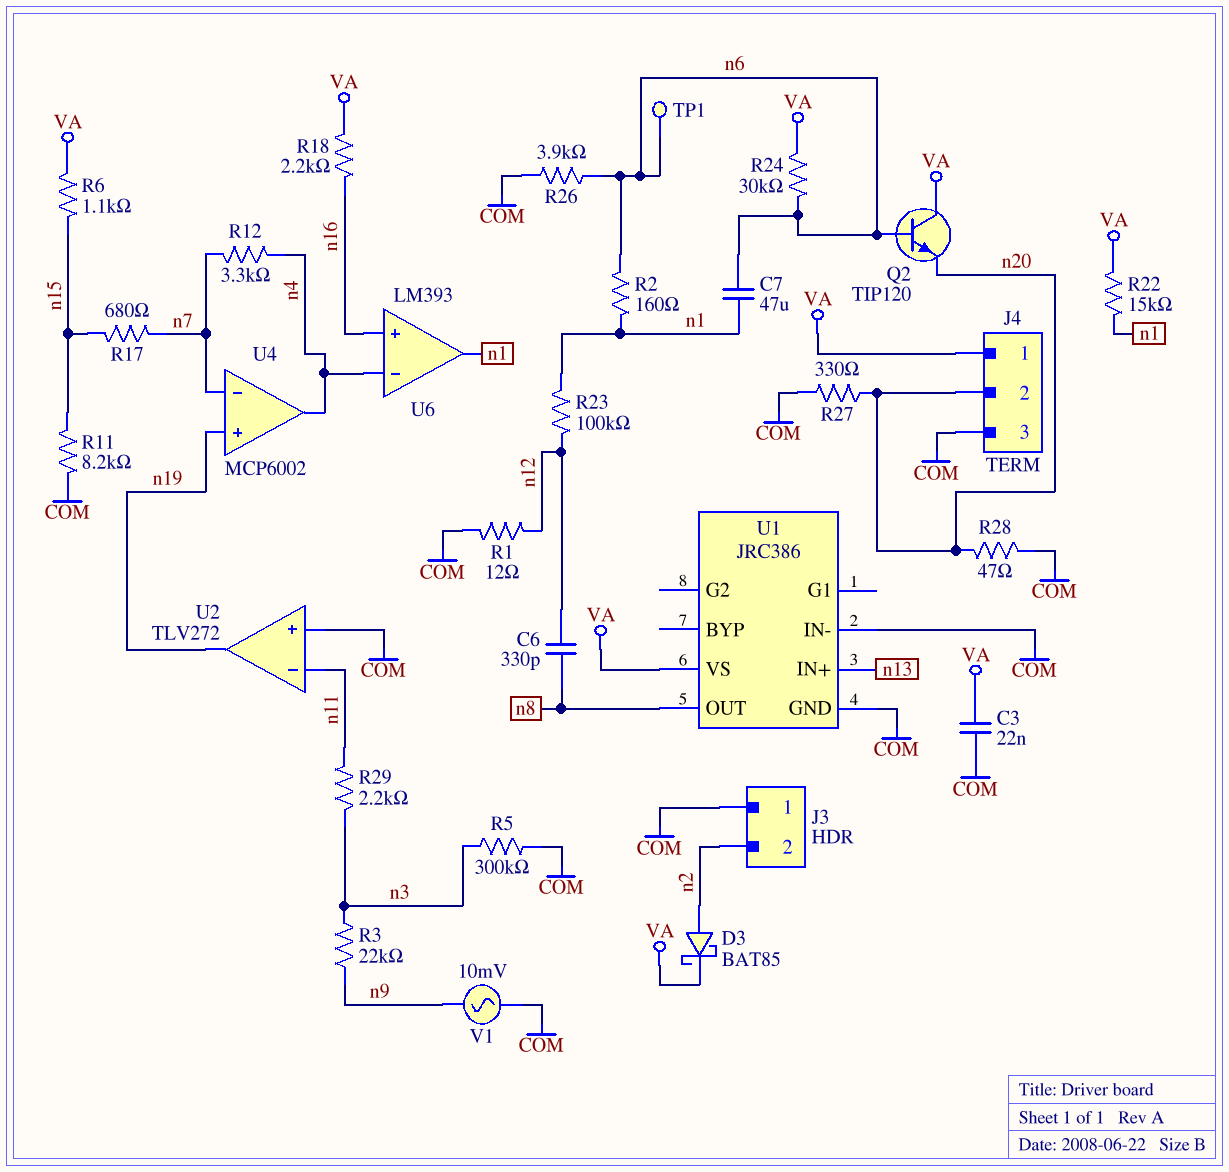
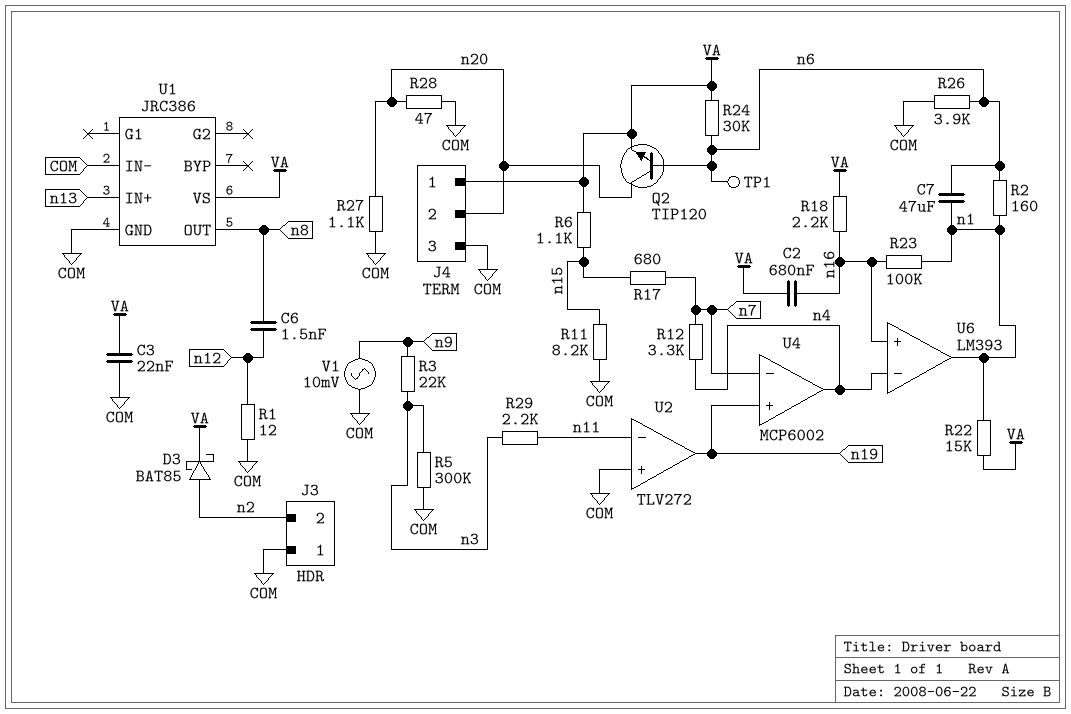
C2: none -> 680nF (VA, n16)
C6: 330pF (n8, n12) -> 1.5nF (n8, n12)
Q2: NPN TIP120 (B n6, C VA, E n20) -> NPN TIP120 (B n6, C n20, E VA)
R23: 100k (n1, n12) -> 100k (n1, n16)
R27: 330 (COM, n20) -> 1.1k (COM, n20)

